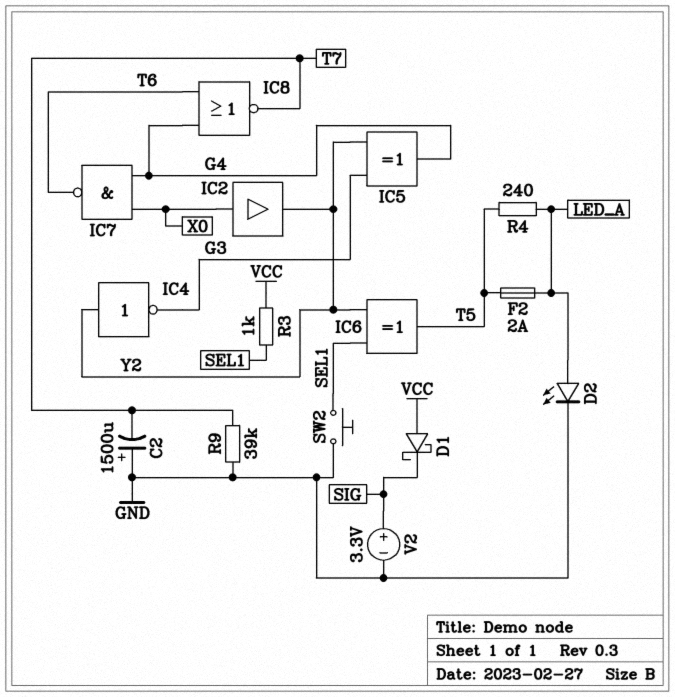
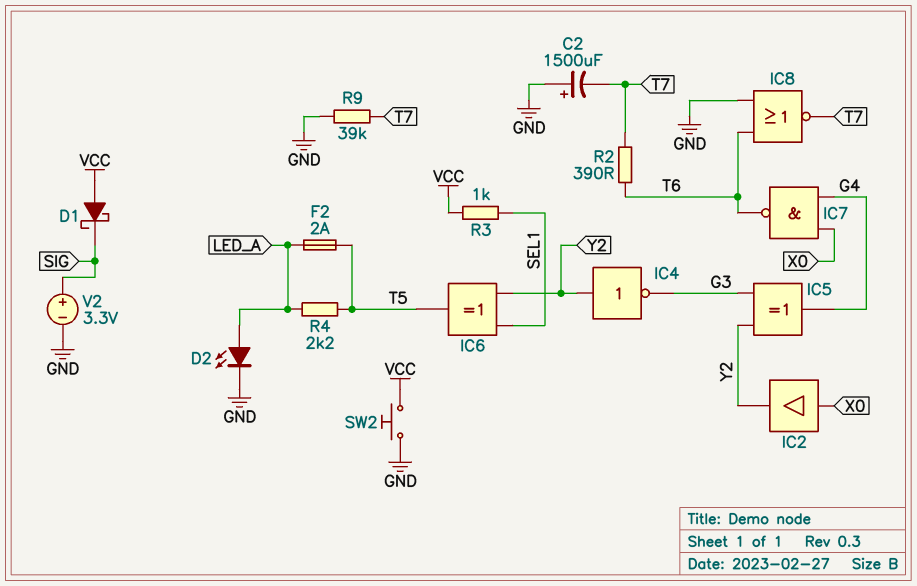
IC8: NOR (in G4, in T6, out T7) -> NOR (in GND, in T6, out T7)
R2: none -> 390 (T6, T7)
R4: 240 (LED_A, T5) -> 2.2k (LED_A, T5)
SW2: button (GND, SEL1) -> button (GND, VCC)

